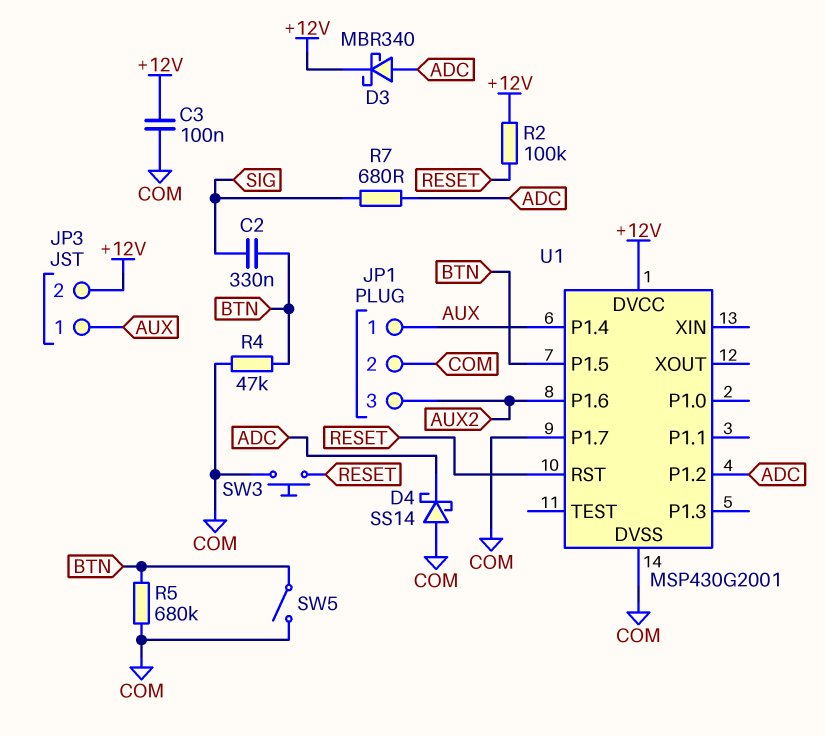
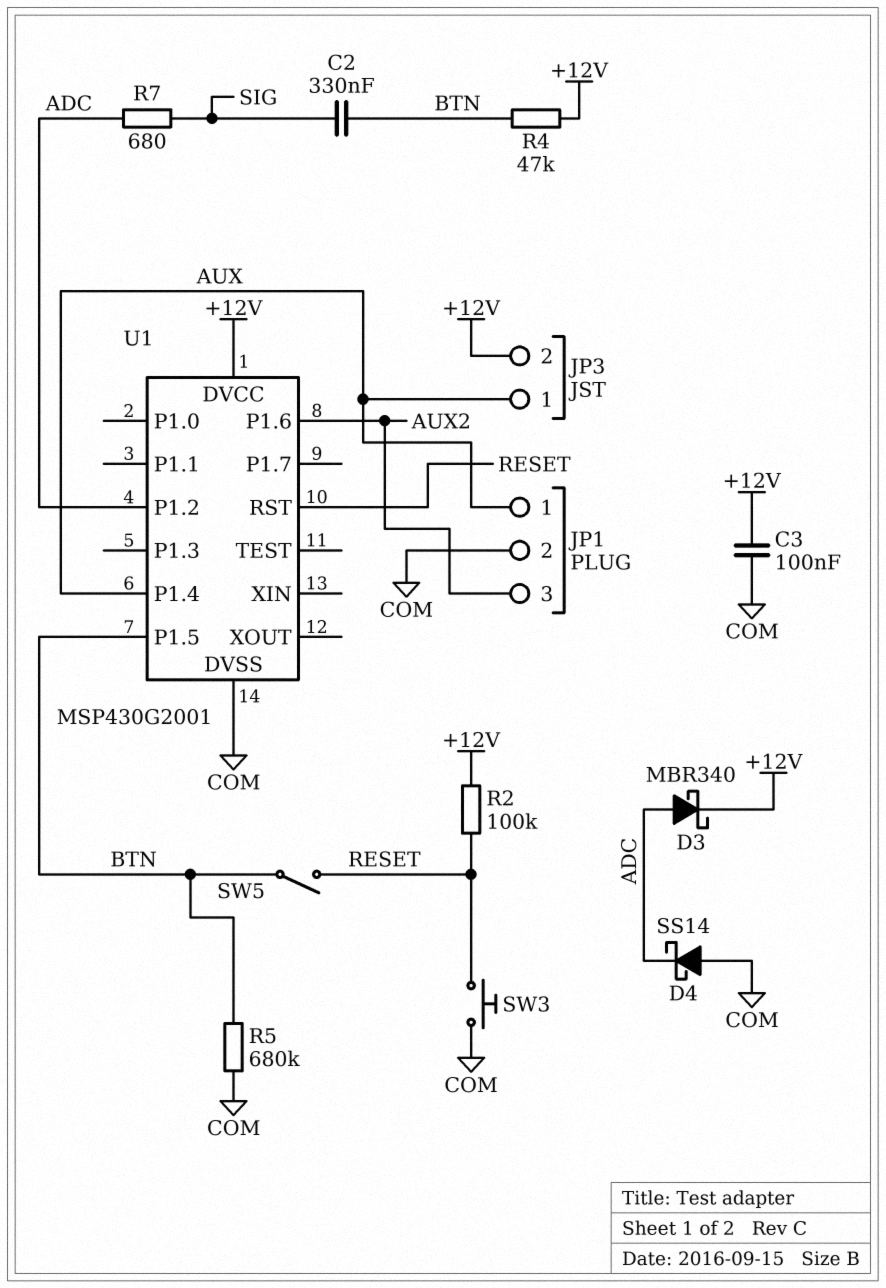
R4: 47k (BTN, COM) -> 47k (+12V, BTN)
SW5: switch (BTN, COM) -> switch (BTN, RESET)
U1 pin P1.7: COM -> none

